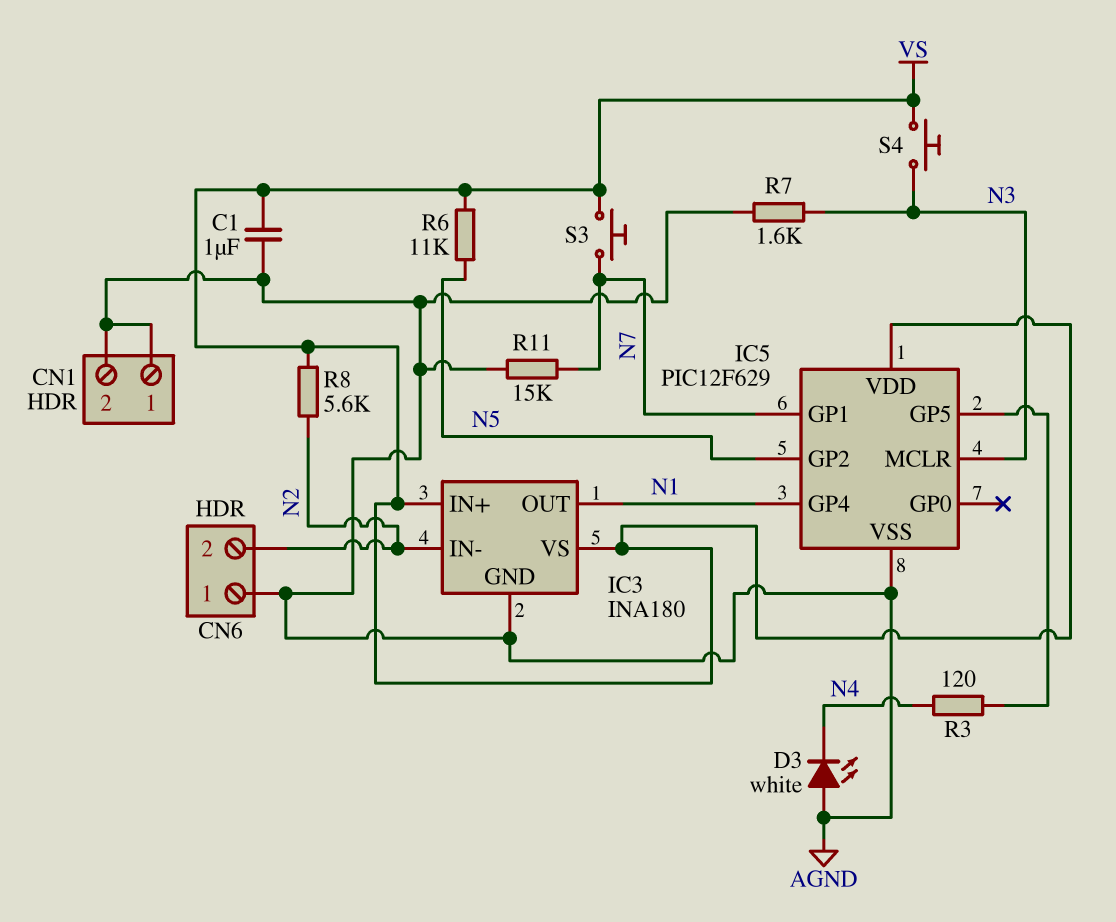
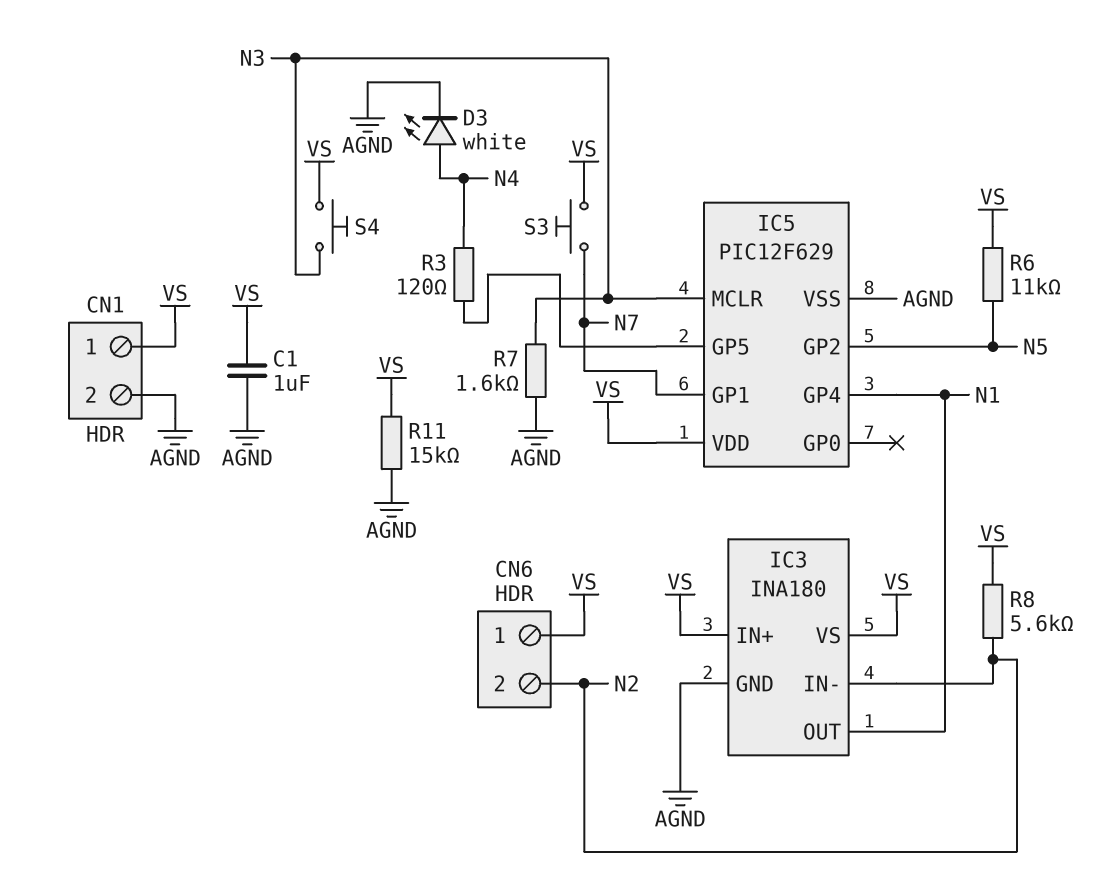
CN1 pin 1: AGND -> VS
CN6 pin 1: AGND -> VS
D3: LED white (A AGND, K N4) -> LED white (A N4, K AGND)
R11: 15k (AGND, N7) -> 15k (AGND, VS)

